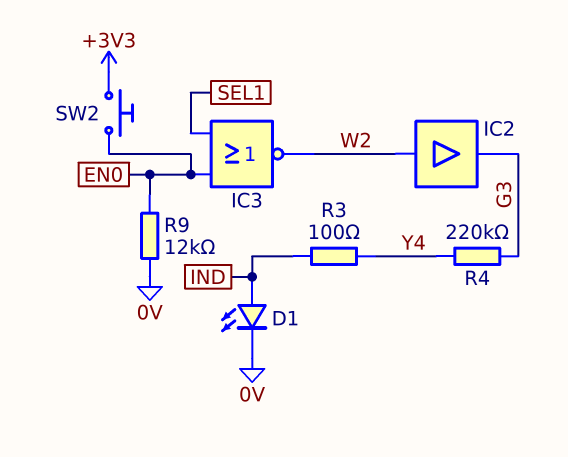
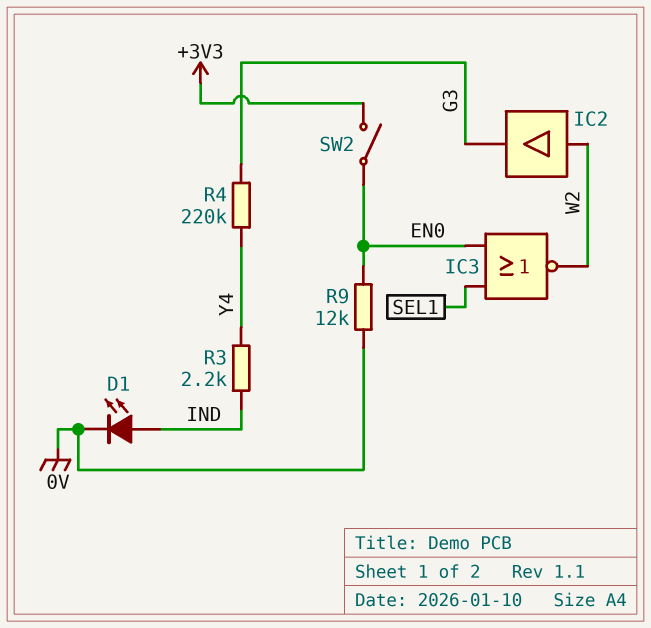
R3: 100 (IND, Y4) -> 2.2k (IND, Y4)
SW2: button (+3V3, EN0) -> switch (+3V3, EN0)

